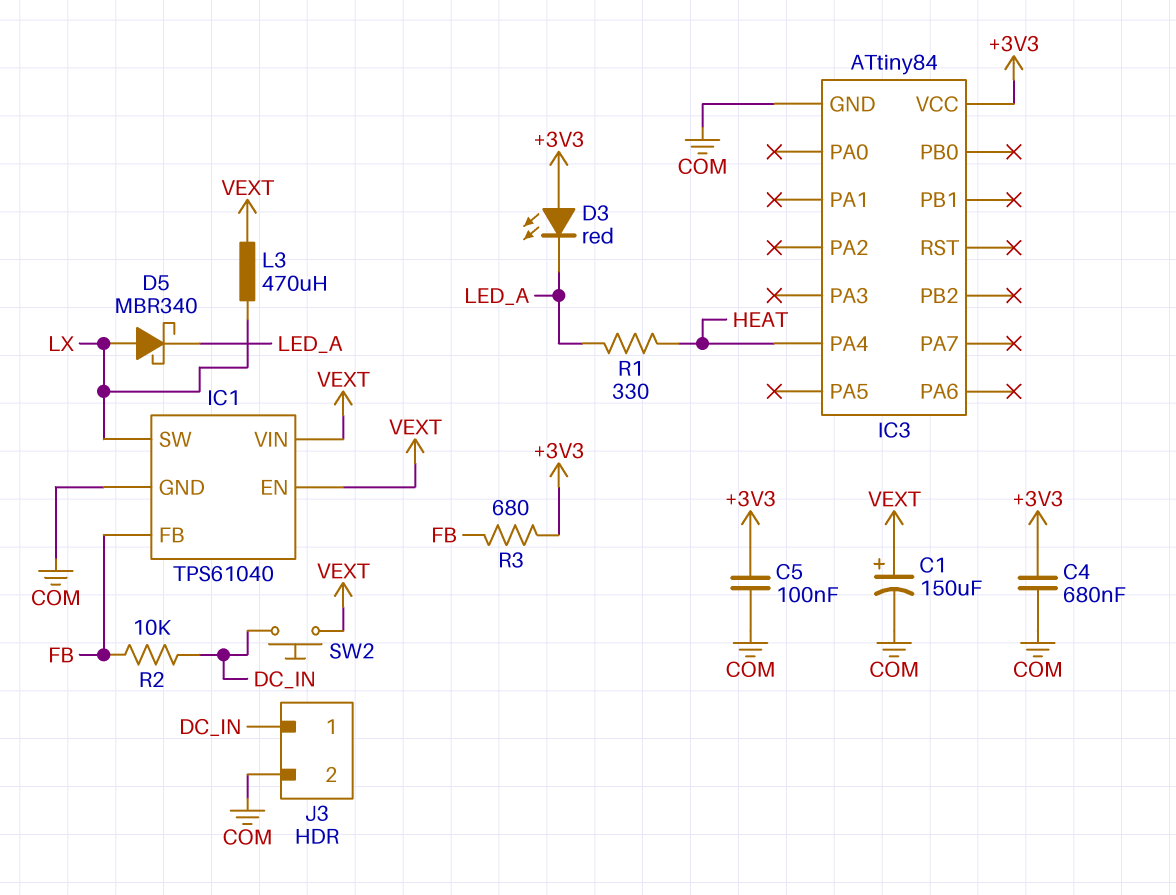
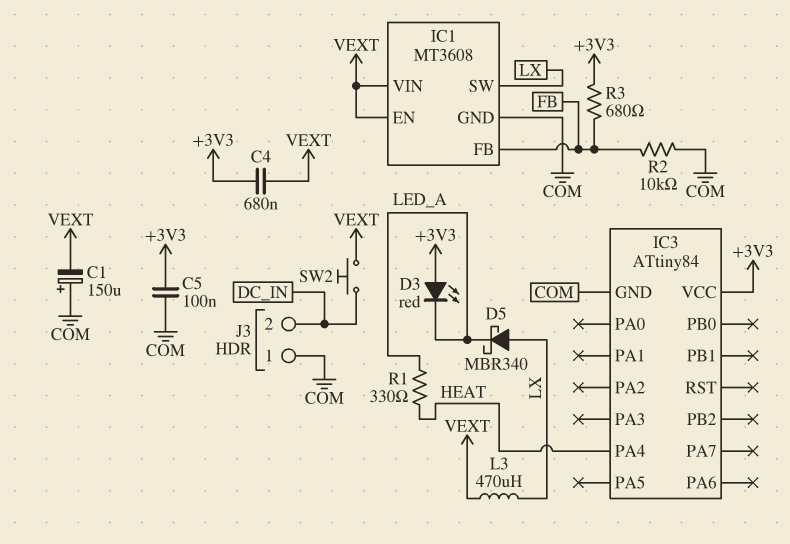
C1: 150uF (plus VEXT, minus COM) -> 150uF (plus COM, minus VEXT)
C4: 680nF (+3V3, COM) -> 680nF (+3V3, VEXT)
IC1: TPS61040 -> MT3608
J3 pin 1: DC_IN -> COM
J3 pin 2: COM -> DC_IN
R2: 10k (DC_IN, FB) -> 10k (COM, FB)

